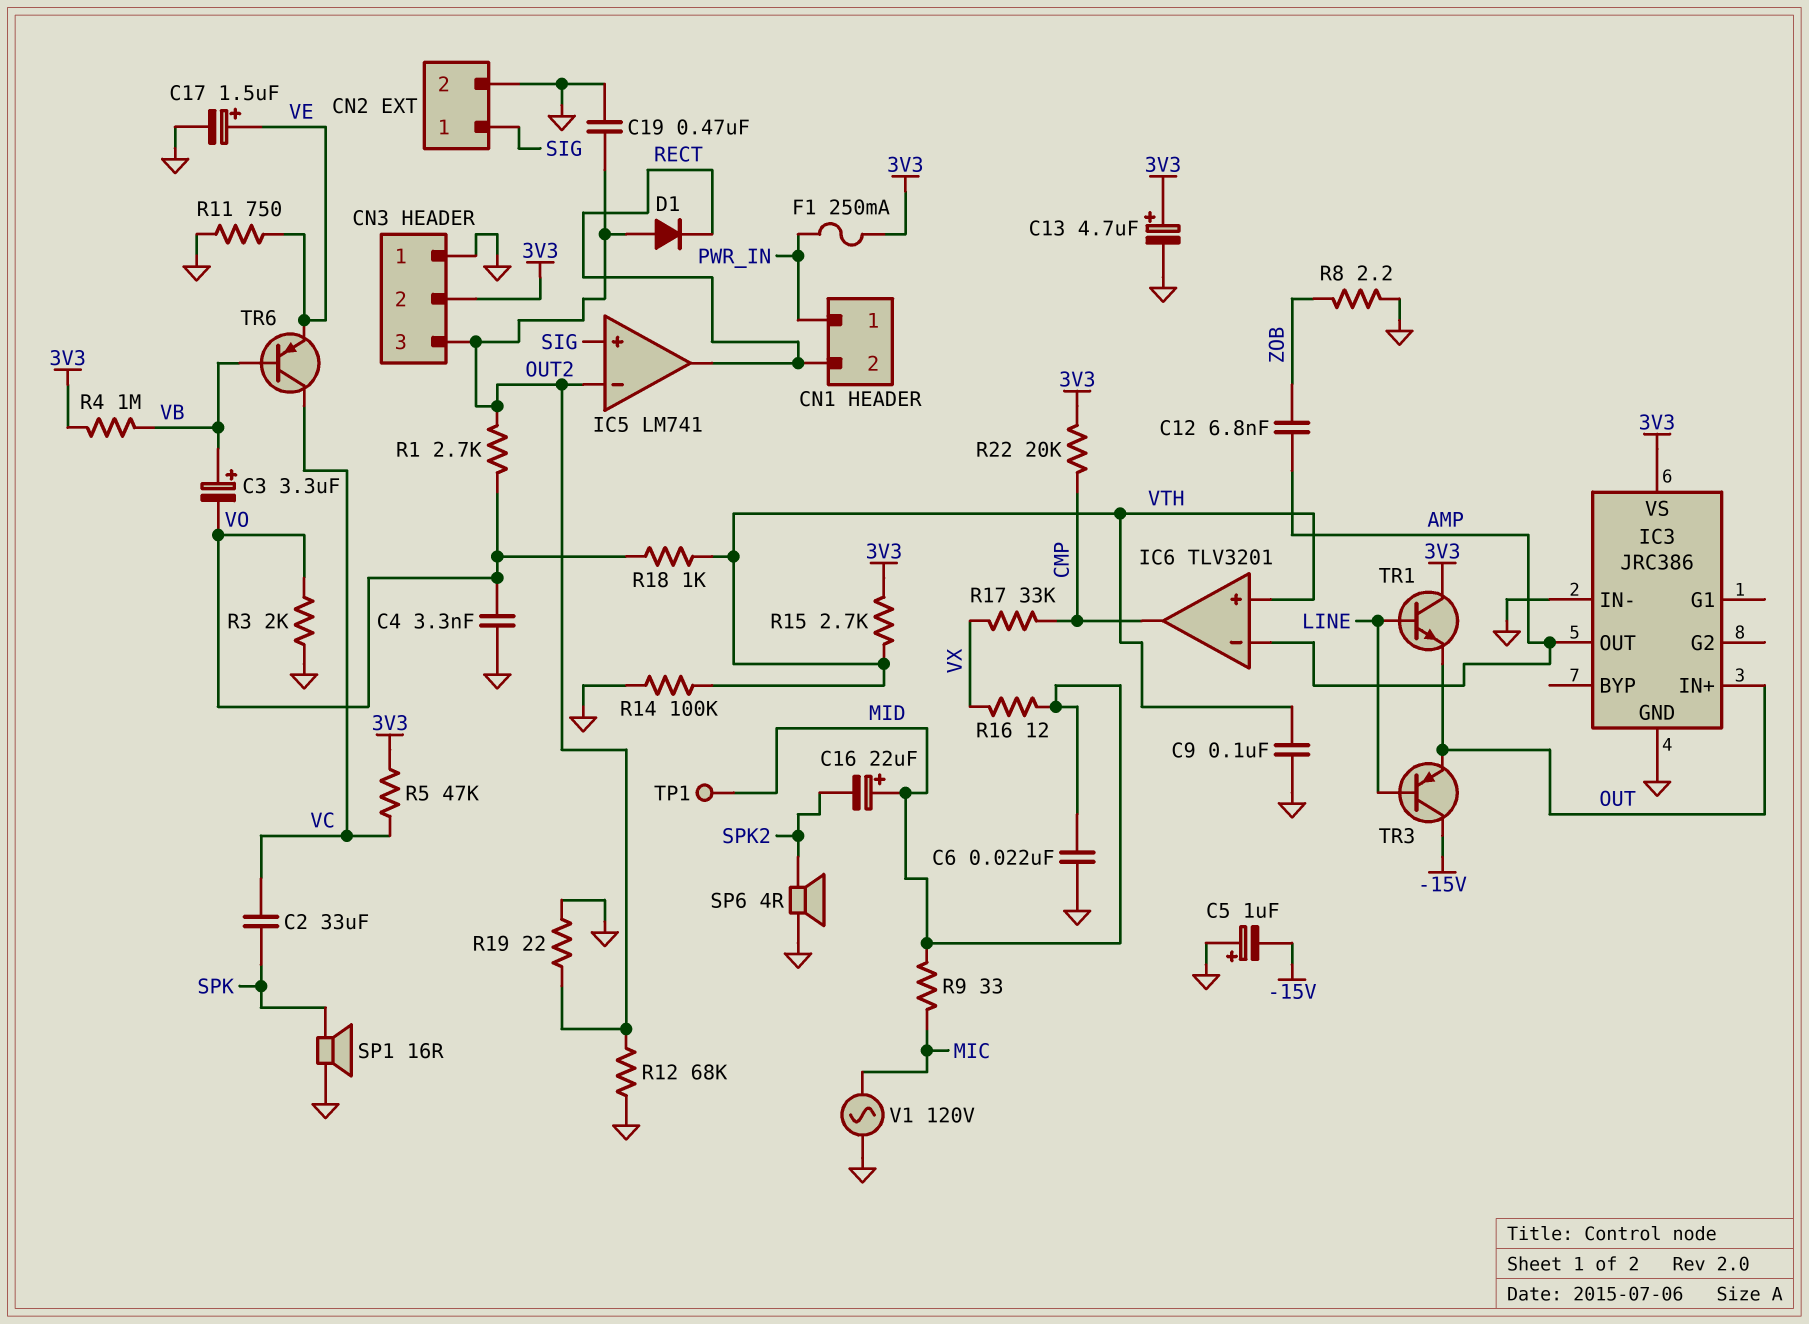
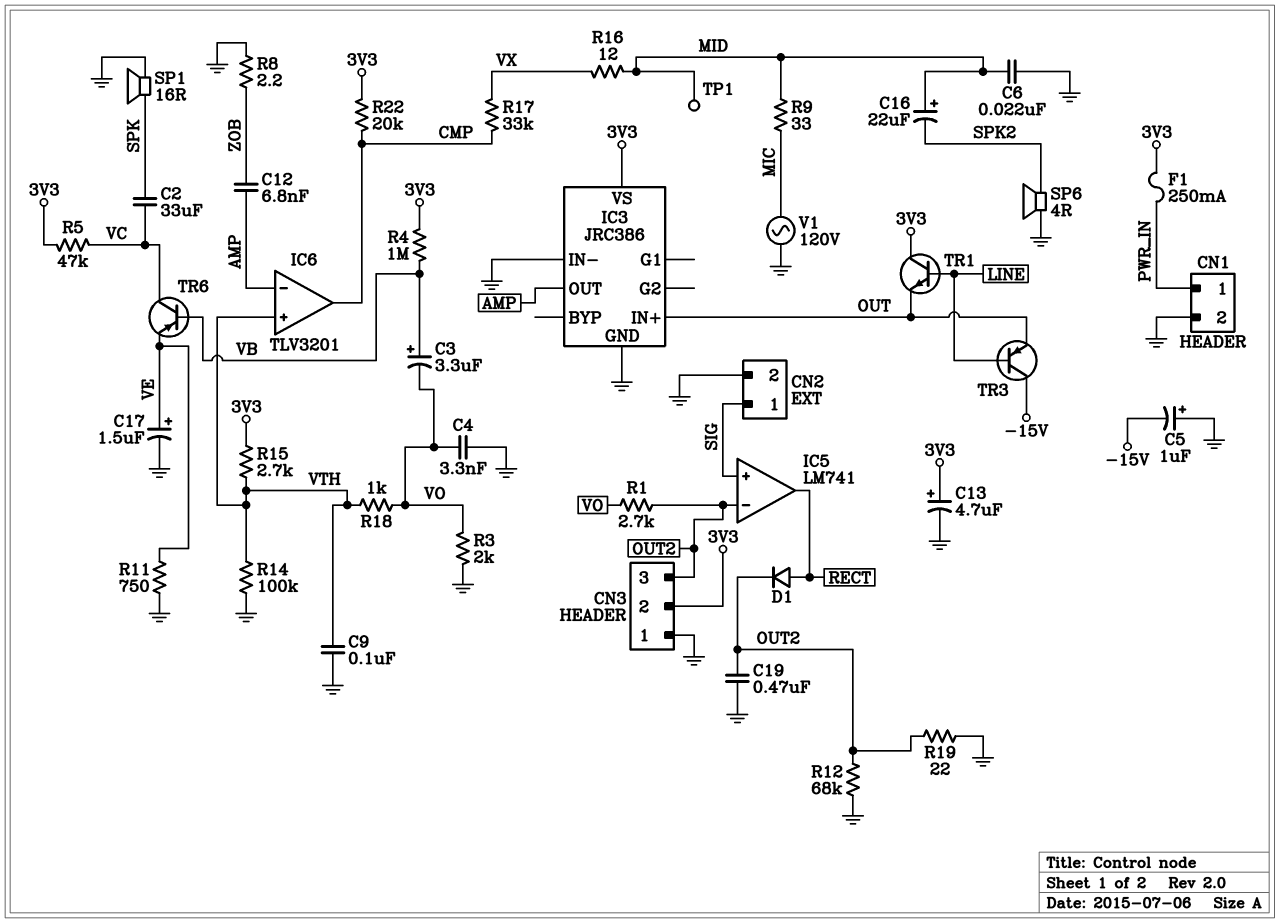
CN1 pin 2: RECT -> GND
D1: diode (A OUT2, K RECT) -> diode (A RECT, K OUT2)

